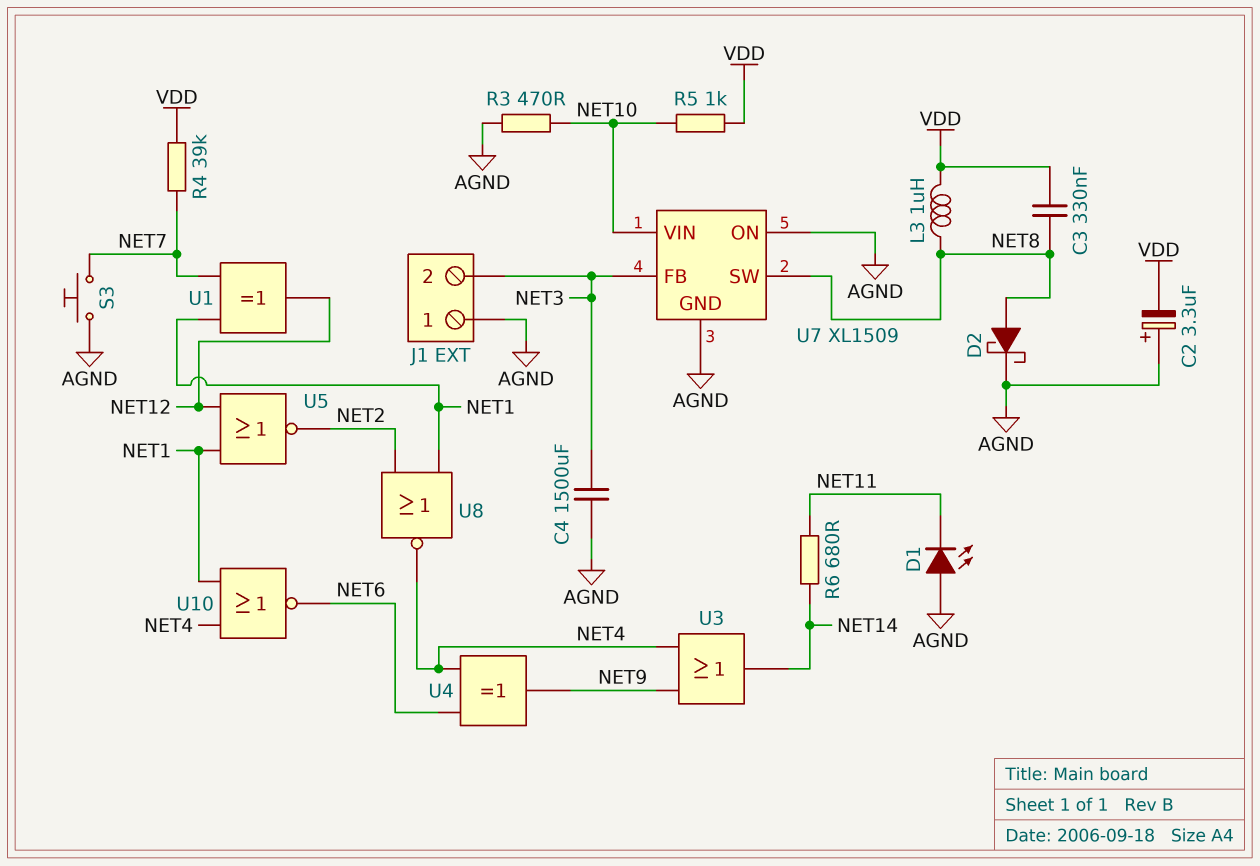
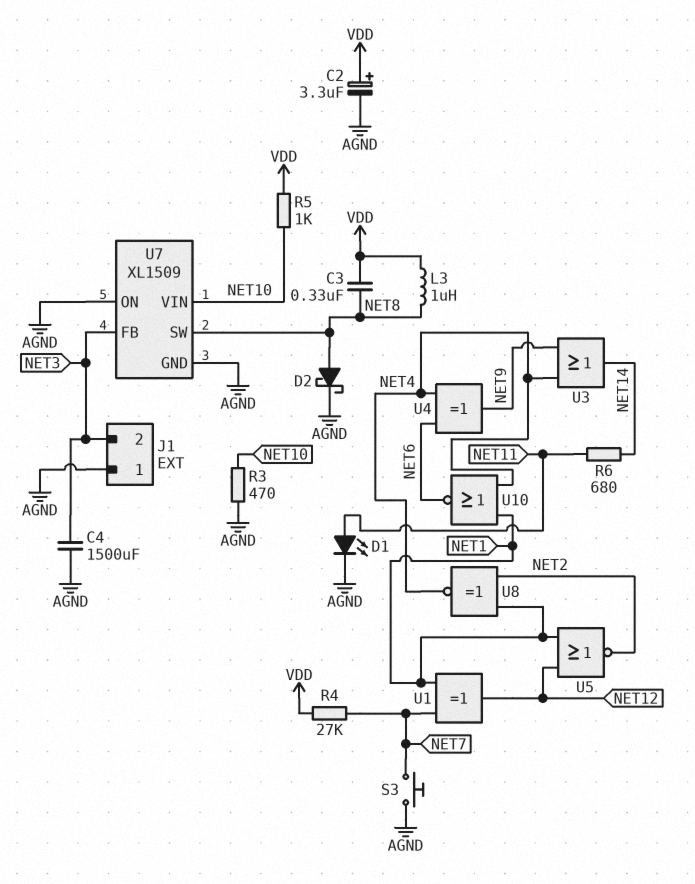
C2: 3.3uF (plus AGND, minus VDD) -> 3.3uF (plus VDD, minus AGND)
D1: LED (A AGND, K NET11) -> LED (A NET11, K AGND)
R4: 39k (NET7, VDD) -> 27k (NET7, VDD)
U8: NOR (in NET1, in NET2, out NET4) -> XNOR (in NET1, in NET2, out NET4)

